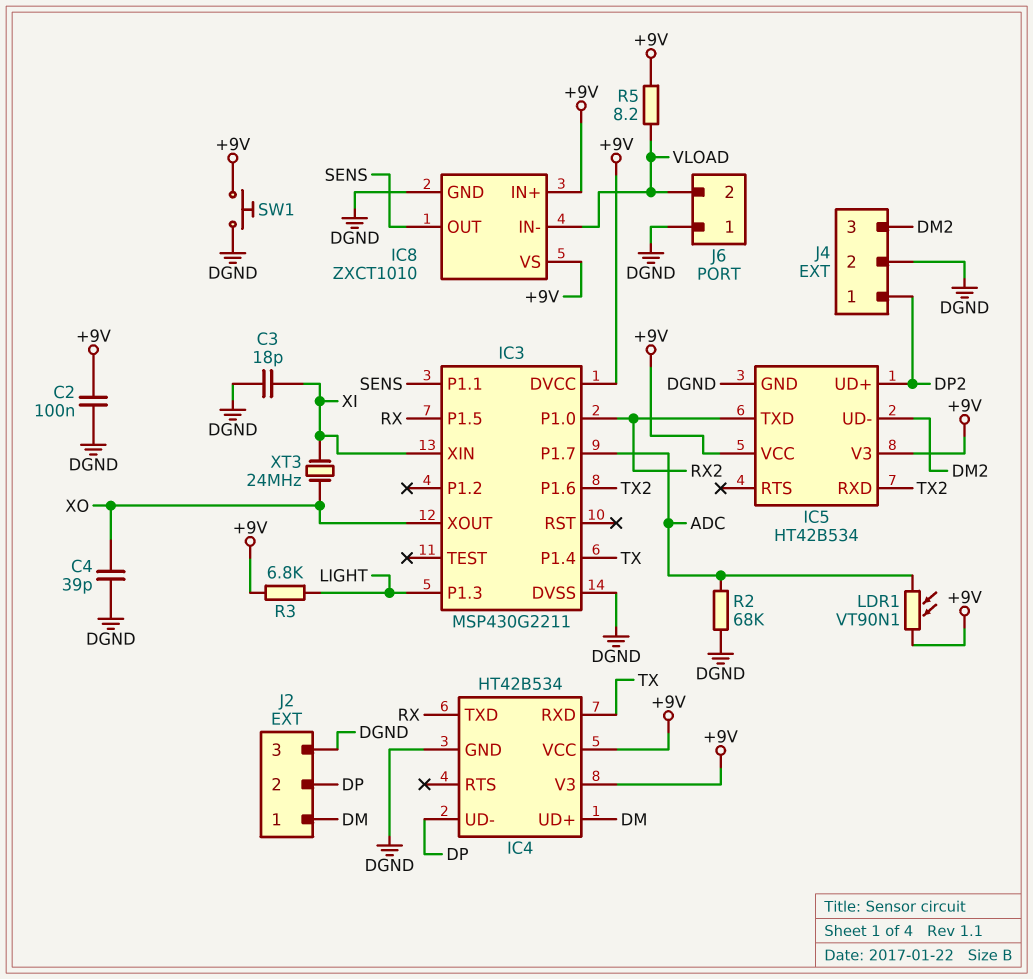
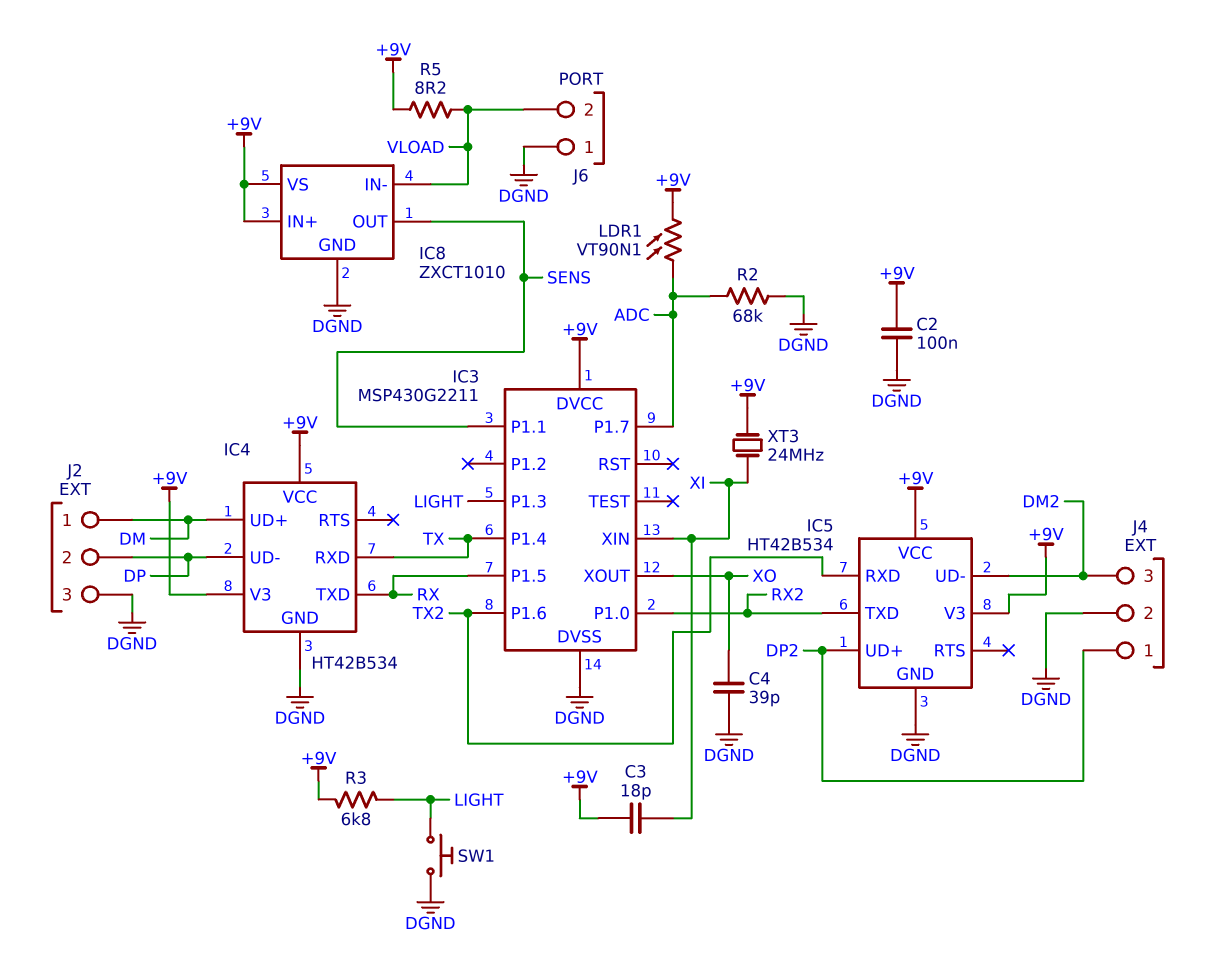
C3: 18pF (DGND, XI) -> 18pF (+9V, XI)
SW1: button (+9V, DGND) -> button (DGND, LIGHT)
XT3: 24MHz (XI, XO) -> 24MHz (+9V, XI)

